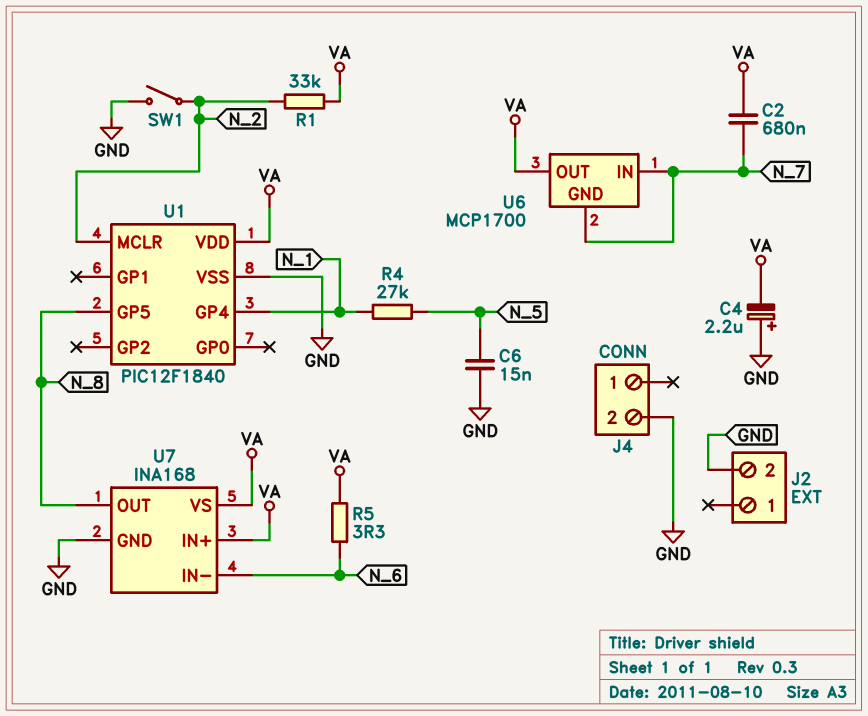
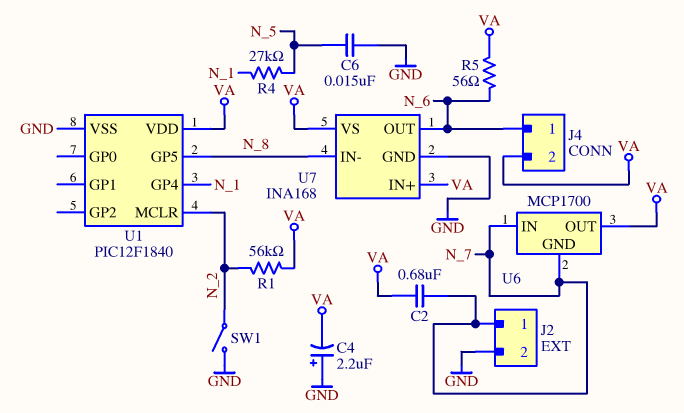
J2 pin 1: none -> N_7
J4 pin 1: none -> N_6
J4 pin 2: GND -> VA
R1: 33k (N_2, VA) -> 56k (N_2, VA)
R5: 3.3 (N_6, VA) -> 56 (N_6, VA)
U7 pin IN-: N_6 -> N_8
U7 pin OUT: N_8 -> N_6

